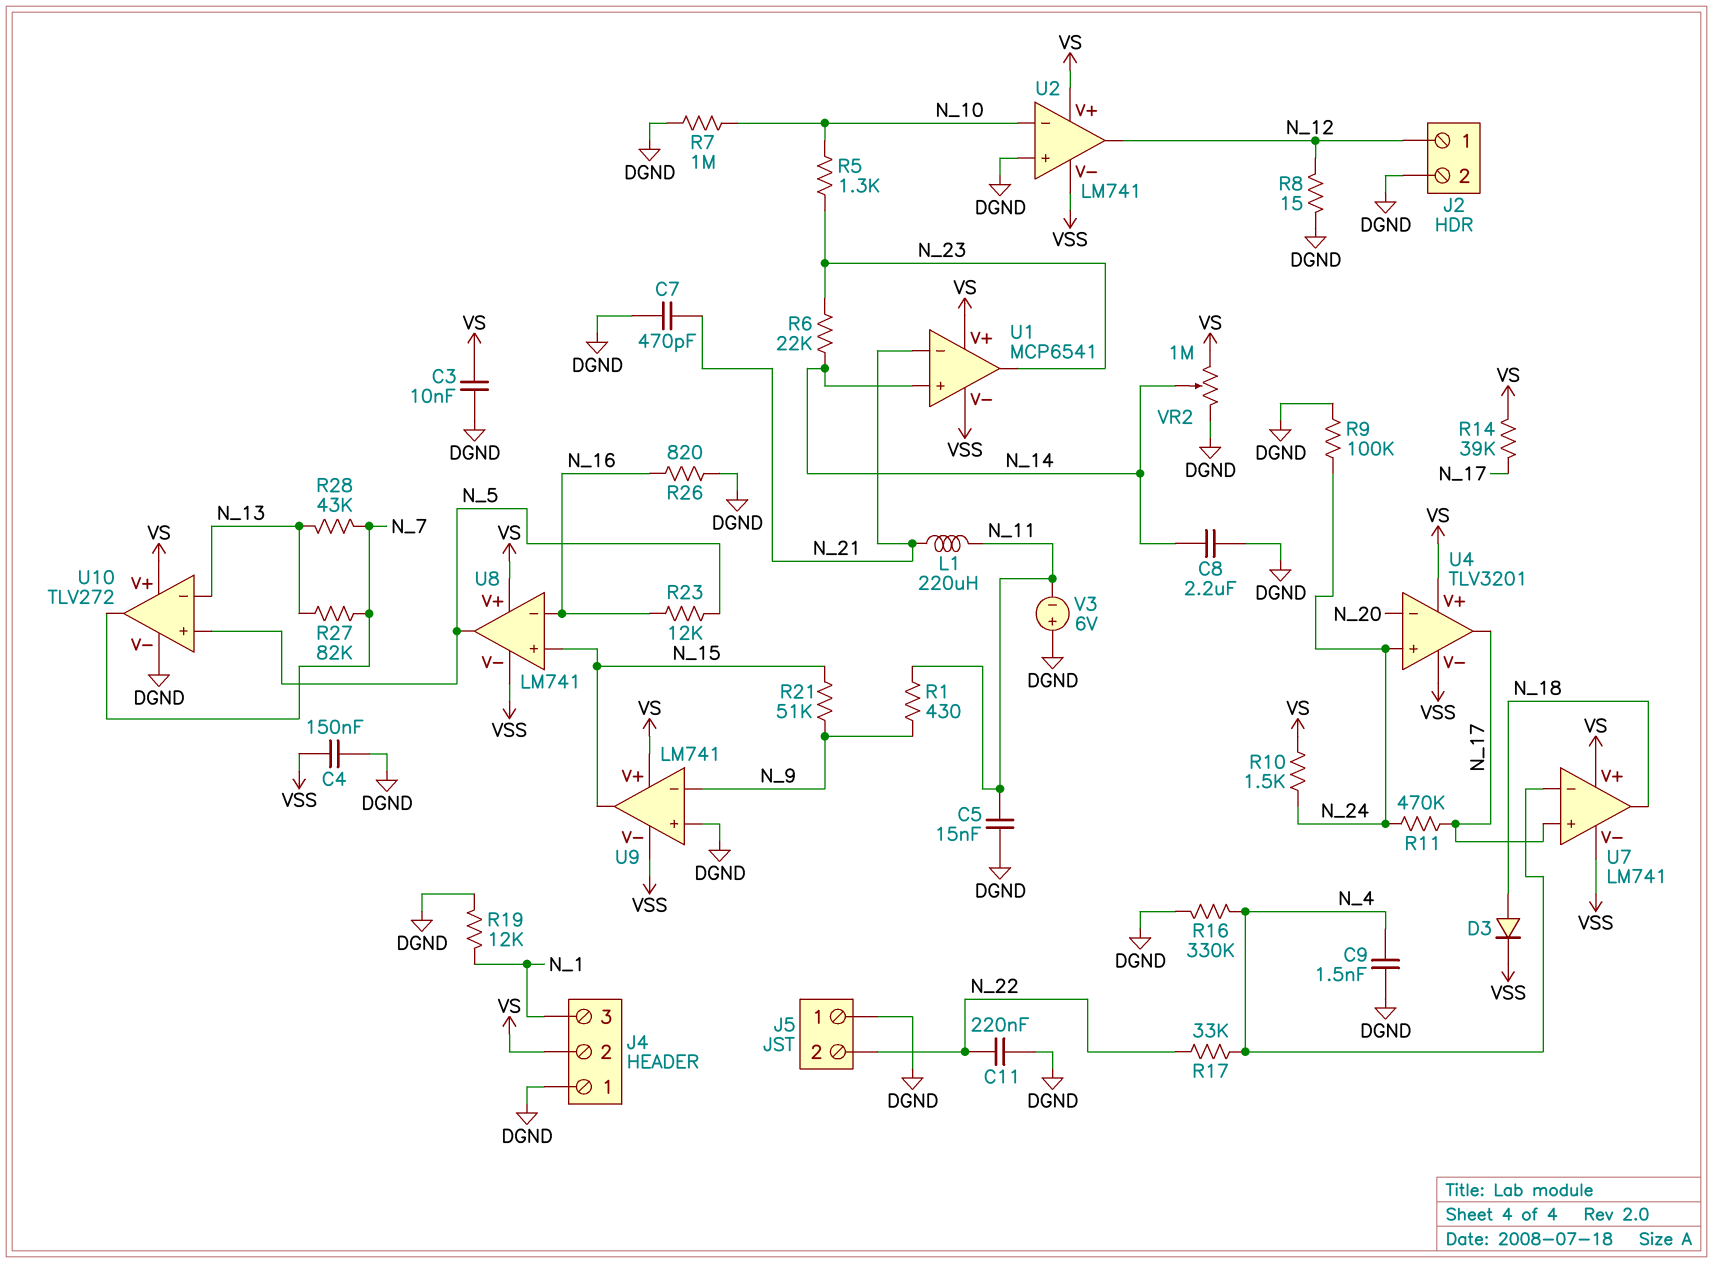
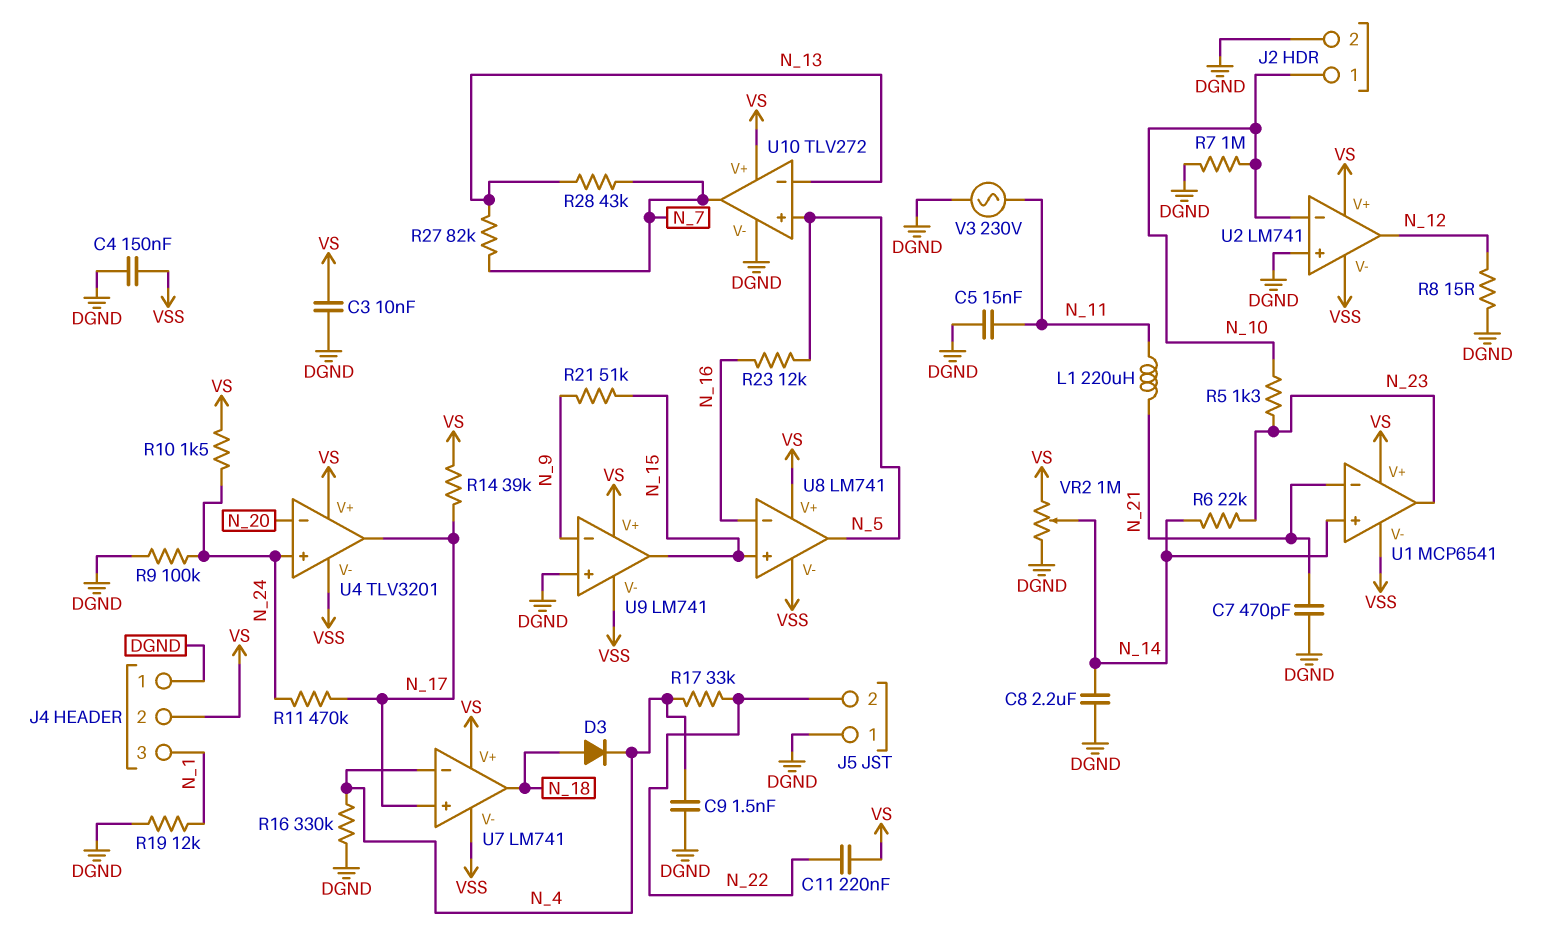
C11: 220nF (DGND, N_22) -> 220nF (N_22, VS)
D3: diode (A N_18, K VSS) -> diode (A N_18, K N_4)
J2 pin 1: N_12 -> N_10
R1: 430 (N_9, N_11) -> none
R26: 820 (DGND, N_16) -> none
V3: 6V (plus DGND, minus N_11) -> AC 230V (DGND, N_11)

